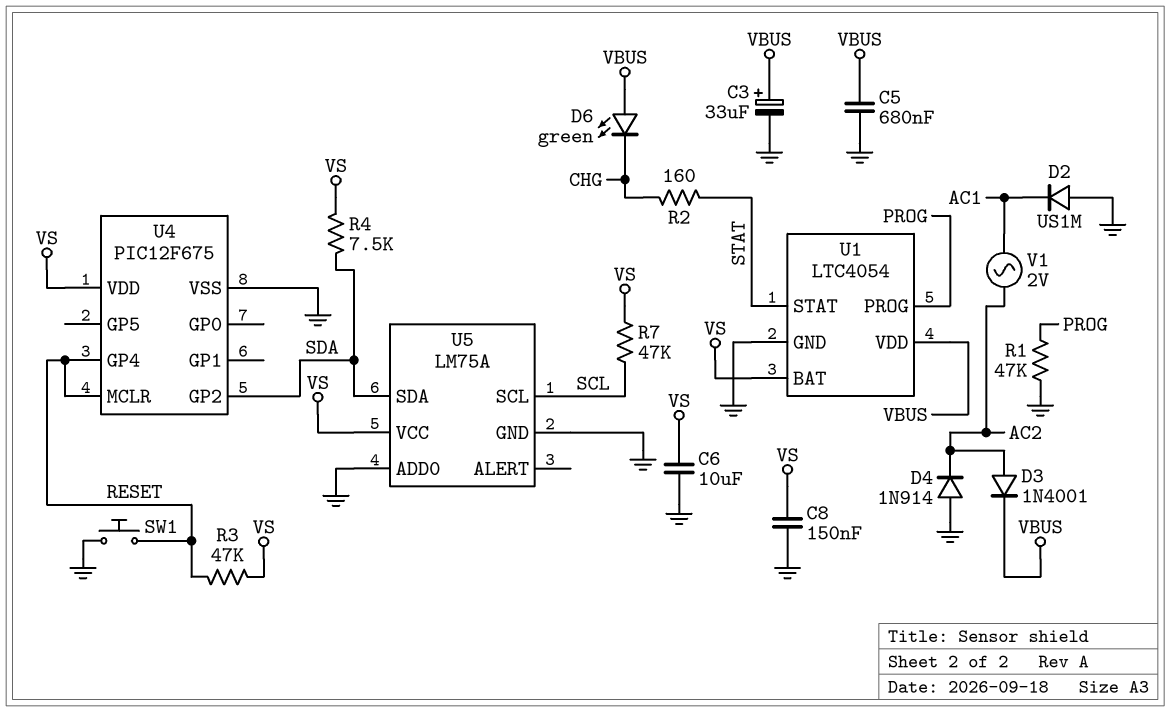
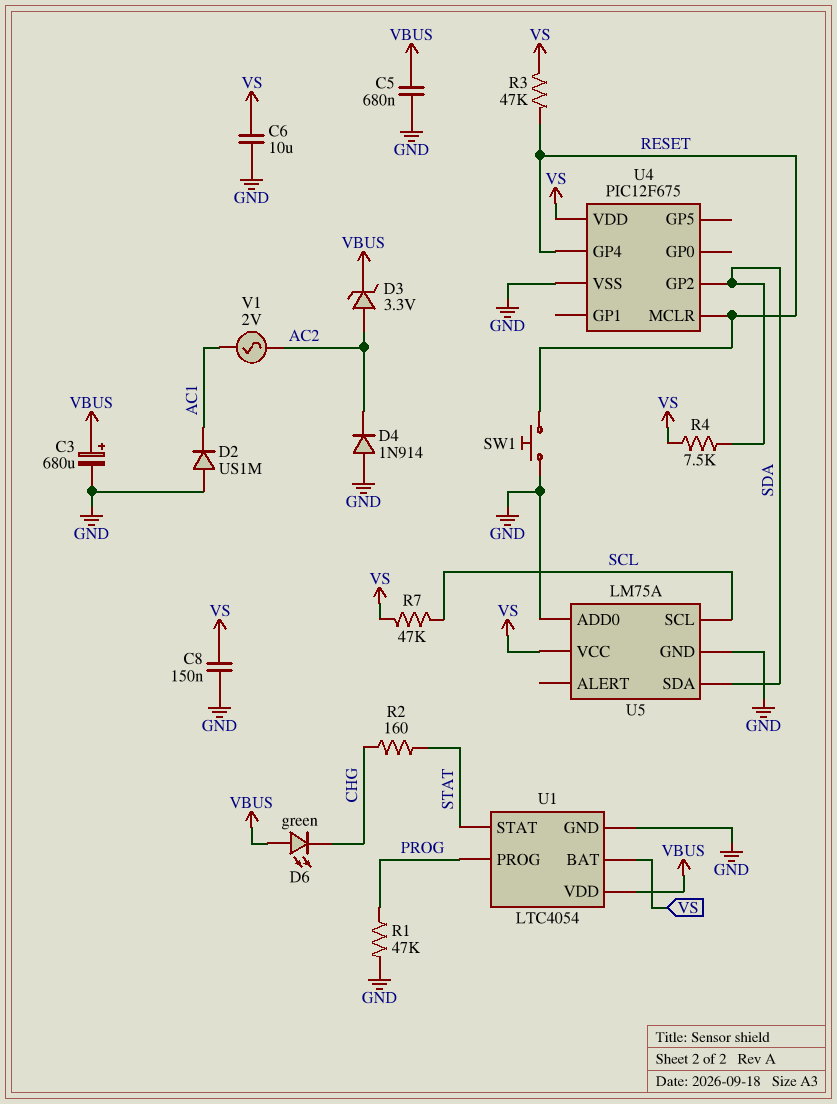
C3: 33uF (plus VBUS, minus GND) -> 680uF (plus VBUS, minus GND)
D3: diode 1N4001 (A AC2, K VBUS) -> zener 3.3V (A AC2, K VBUS)

